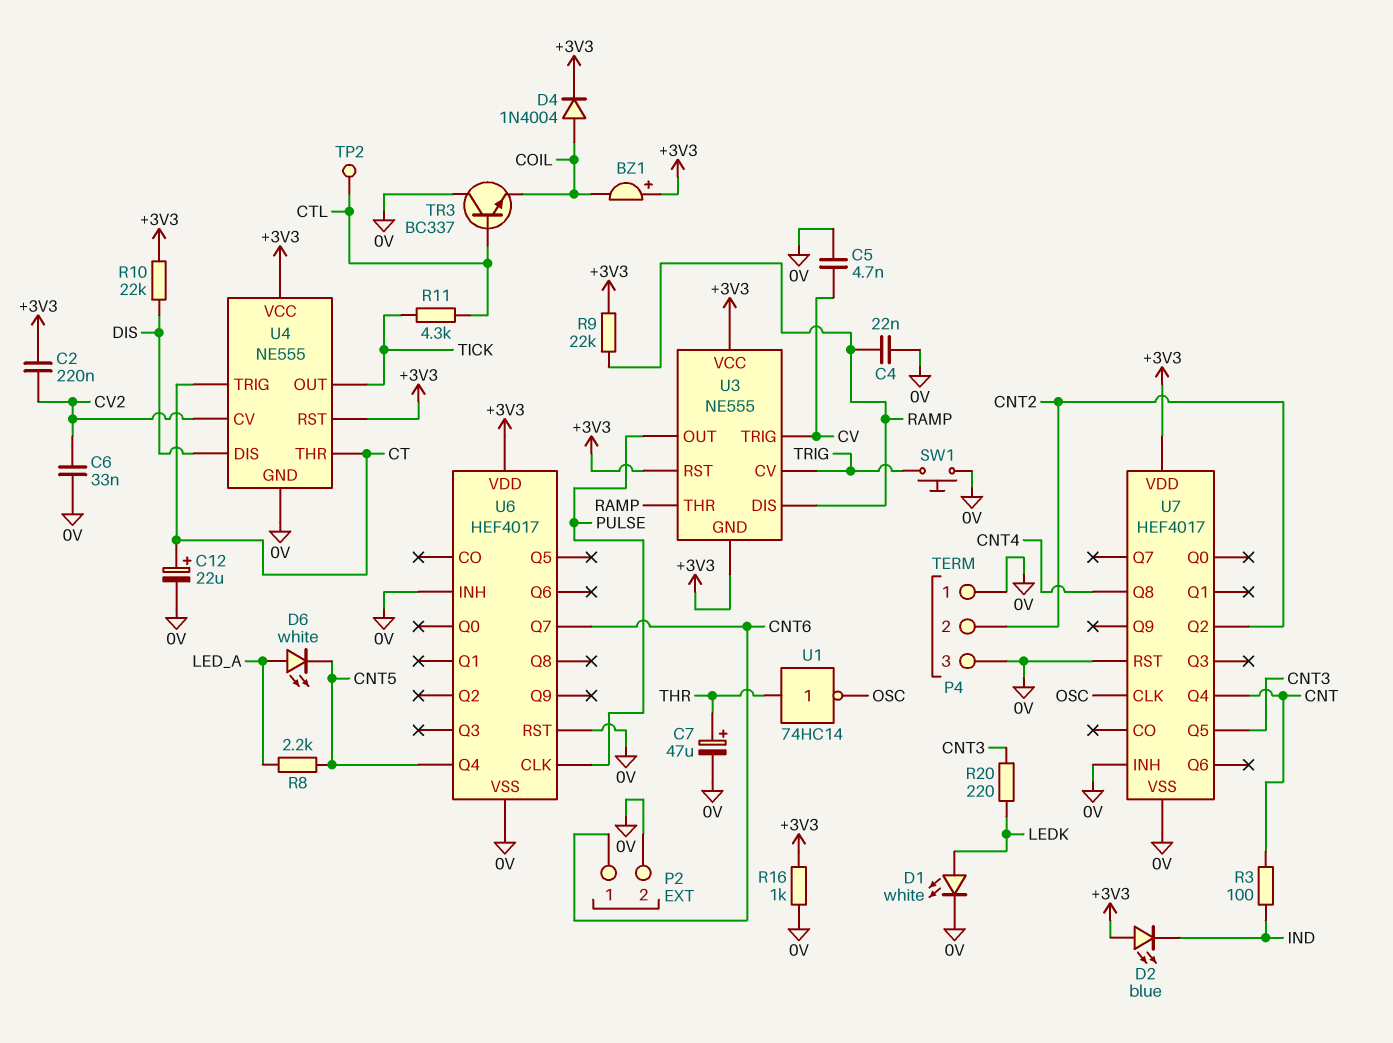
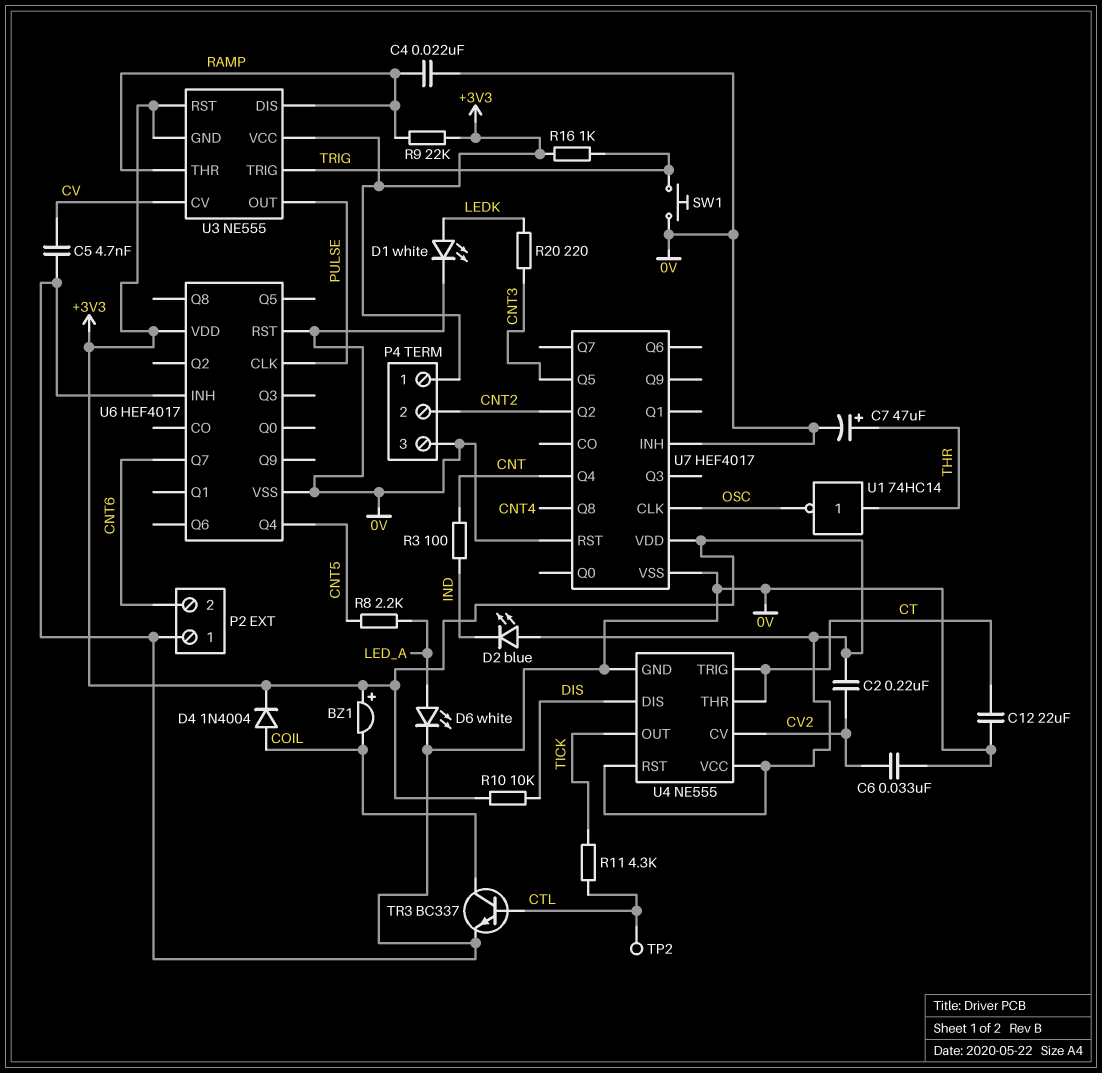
C12: 22uF (plus CT, minus 0V) -> 22uF (0V, CT)
D6: LED white (A LED_A, K CNT5) -> LED white (A LED_A, K 0V)
P2 pin 1: CNT6 -> 0V
P2 pin 2: 0V -> CNT6
P4 pin 1: 0V -> +3V3
R10: 22k (+3V3, DIS) -> 10k (+3V3, DIS)
R16: 1k (+3V3, 0V) -> 1k (+3V3, TRIG)
TR3: NPN BC337 (B CTL, C 0V, E COIL) -> NPN BC337 (B CTL, C COIL, E 0V)
U3 pin CV: TRIG -> CV
U3 pin TRIG: CV -> TRIG

